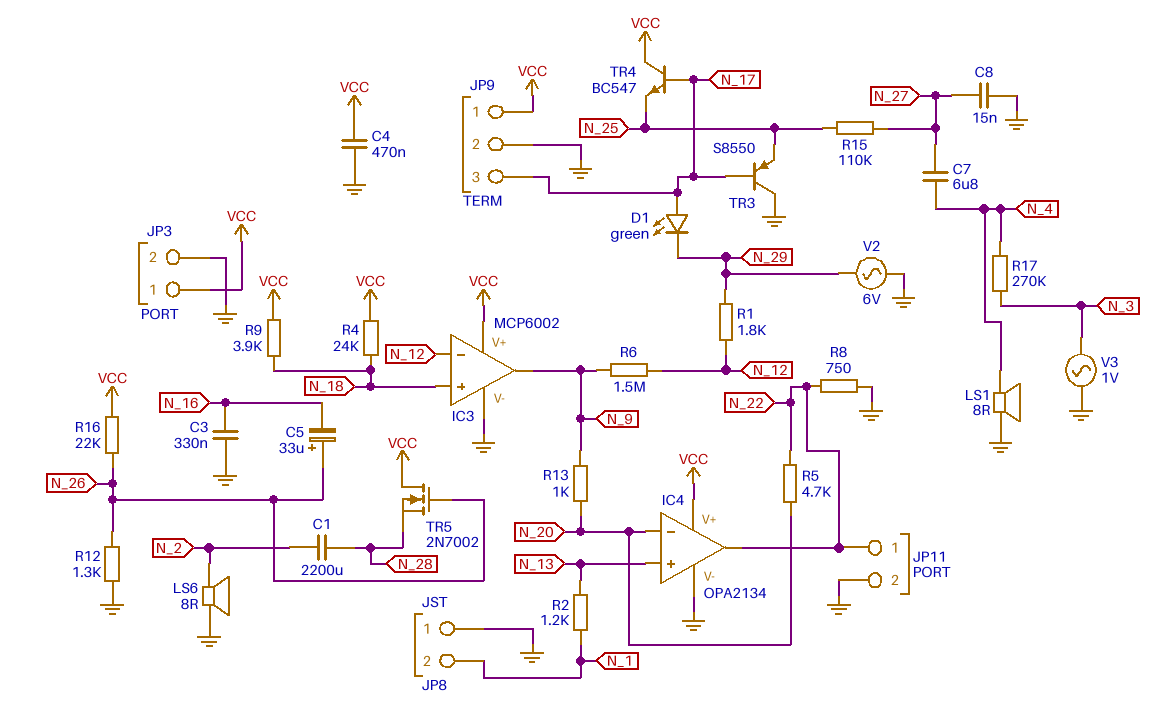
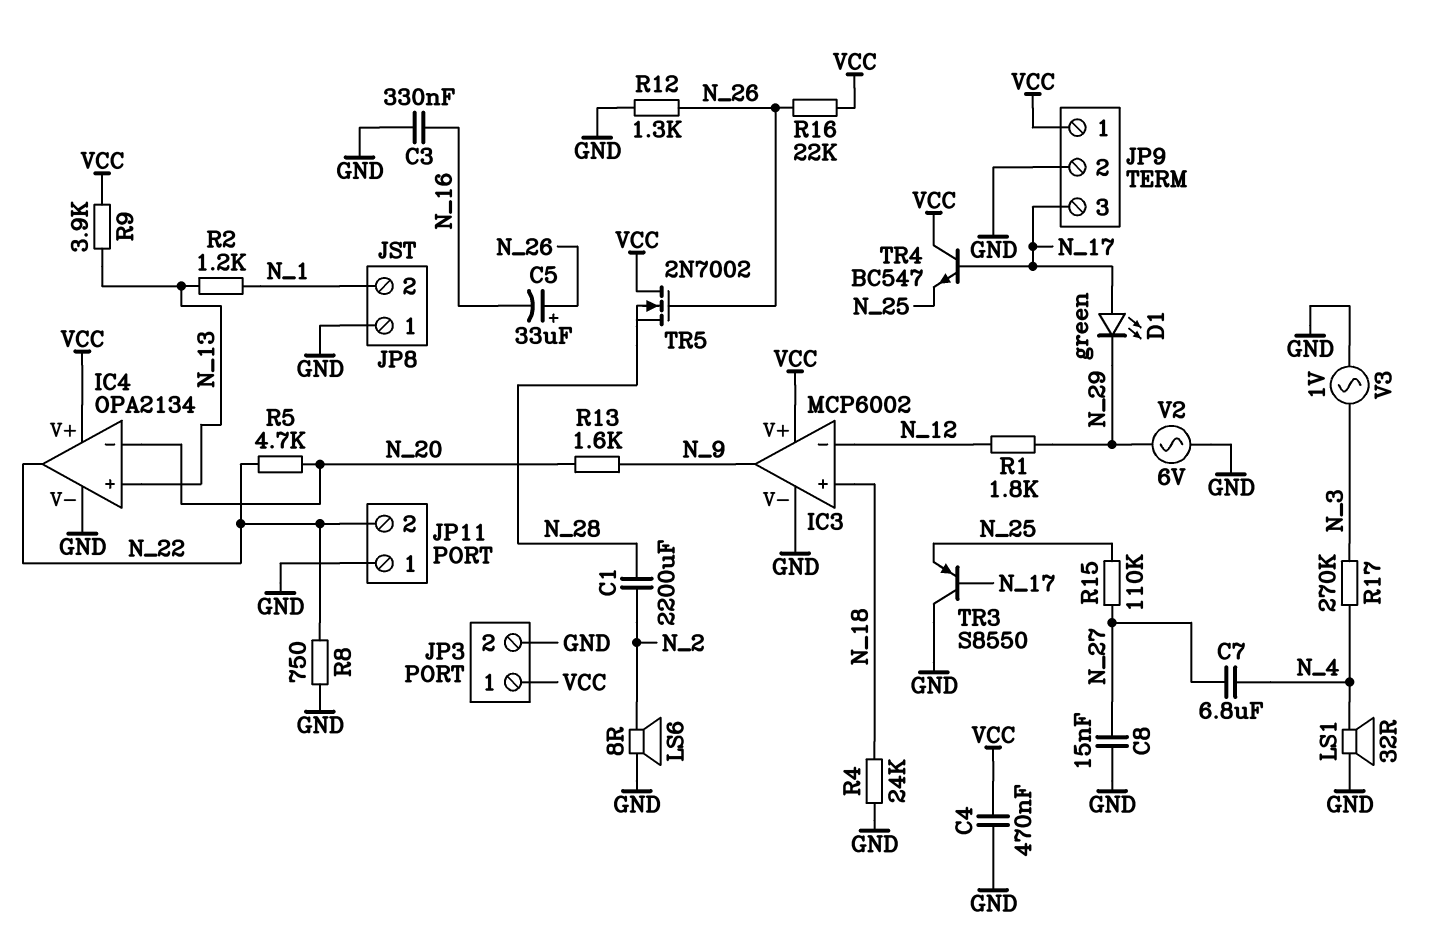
JP11 pin 1: N_22 -> GND
JP11 pin 2: GND -> N_22
LS1: speaker 8R (GND, N_4) -> speaker 32R (GND, N_4)
R4: 24k (N_18, VCC) -> 24k (GND, N_18)
R6: 1.5M (N_9, N_12) -> none
R9: 3.9k (N_18, VCC) -> 3.9k (N_13, VCC)
R13: 1k (N_9, N_20) -> 1.6k (N_9, N_20)

